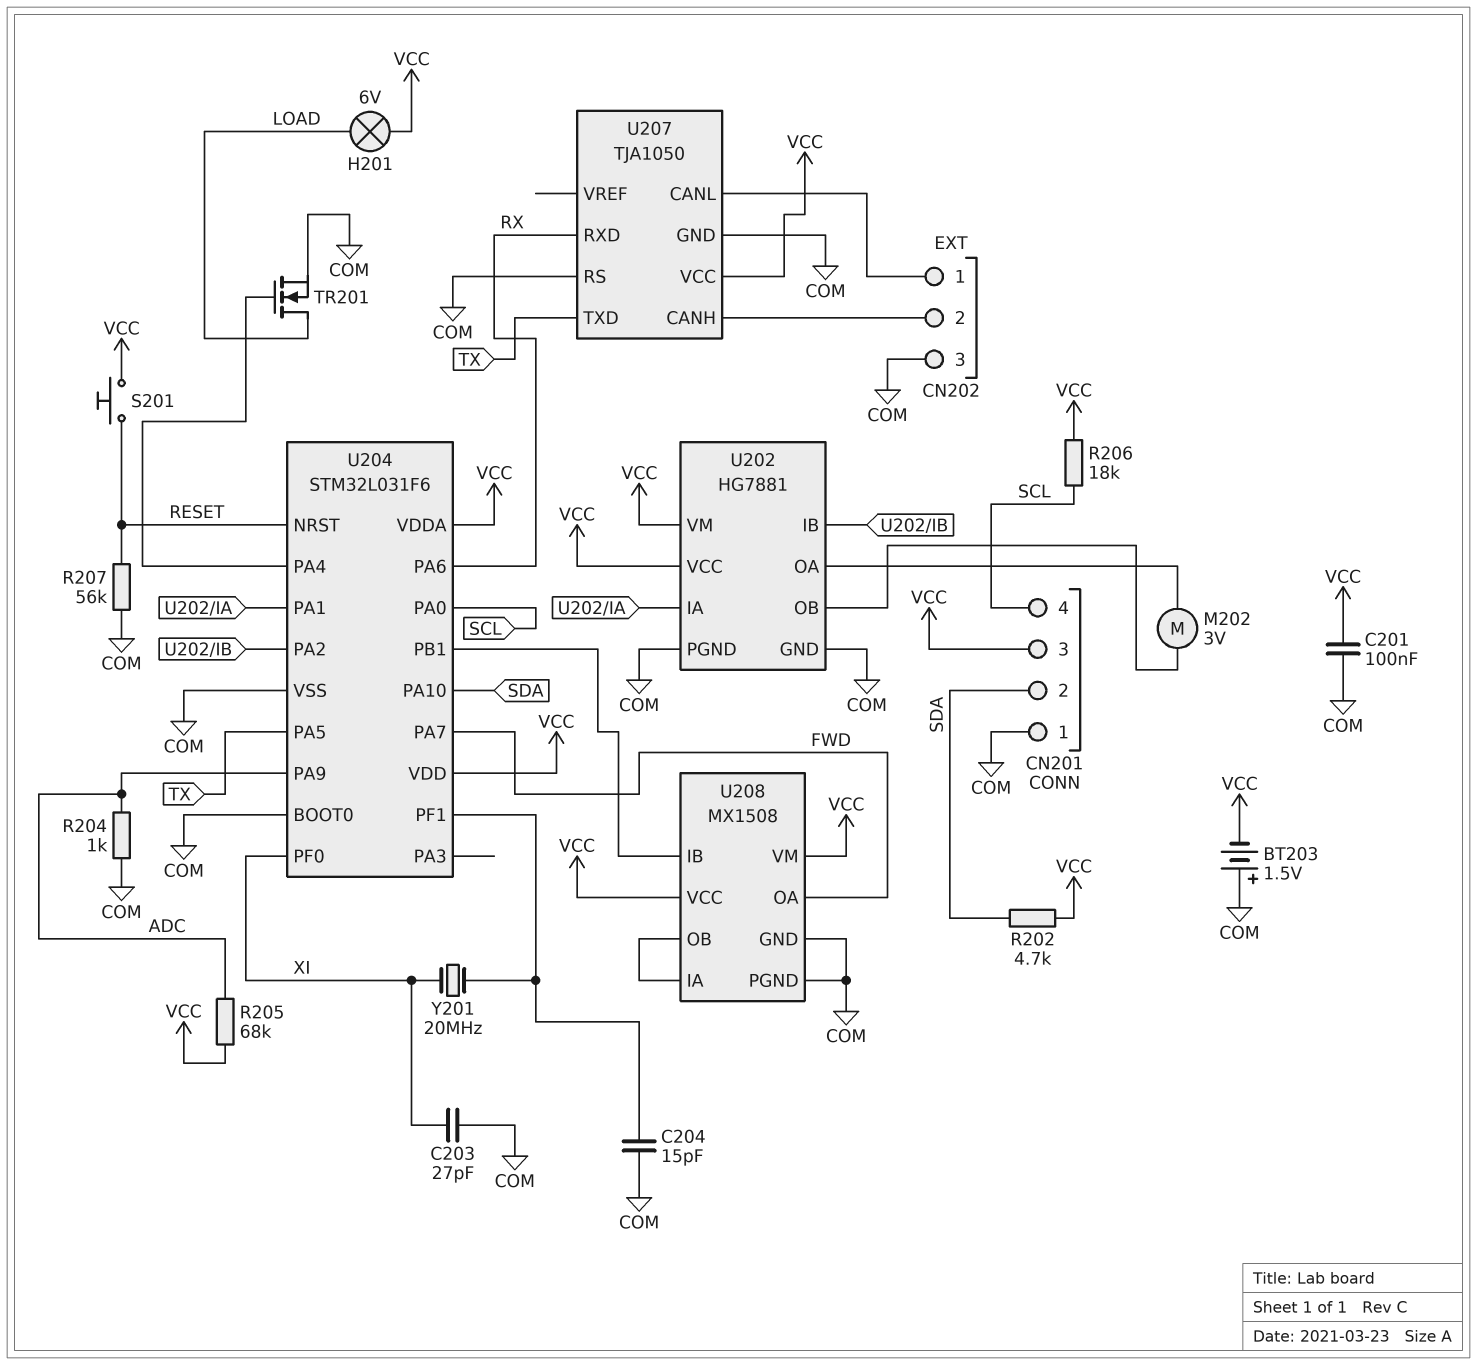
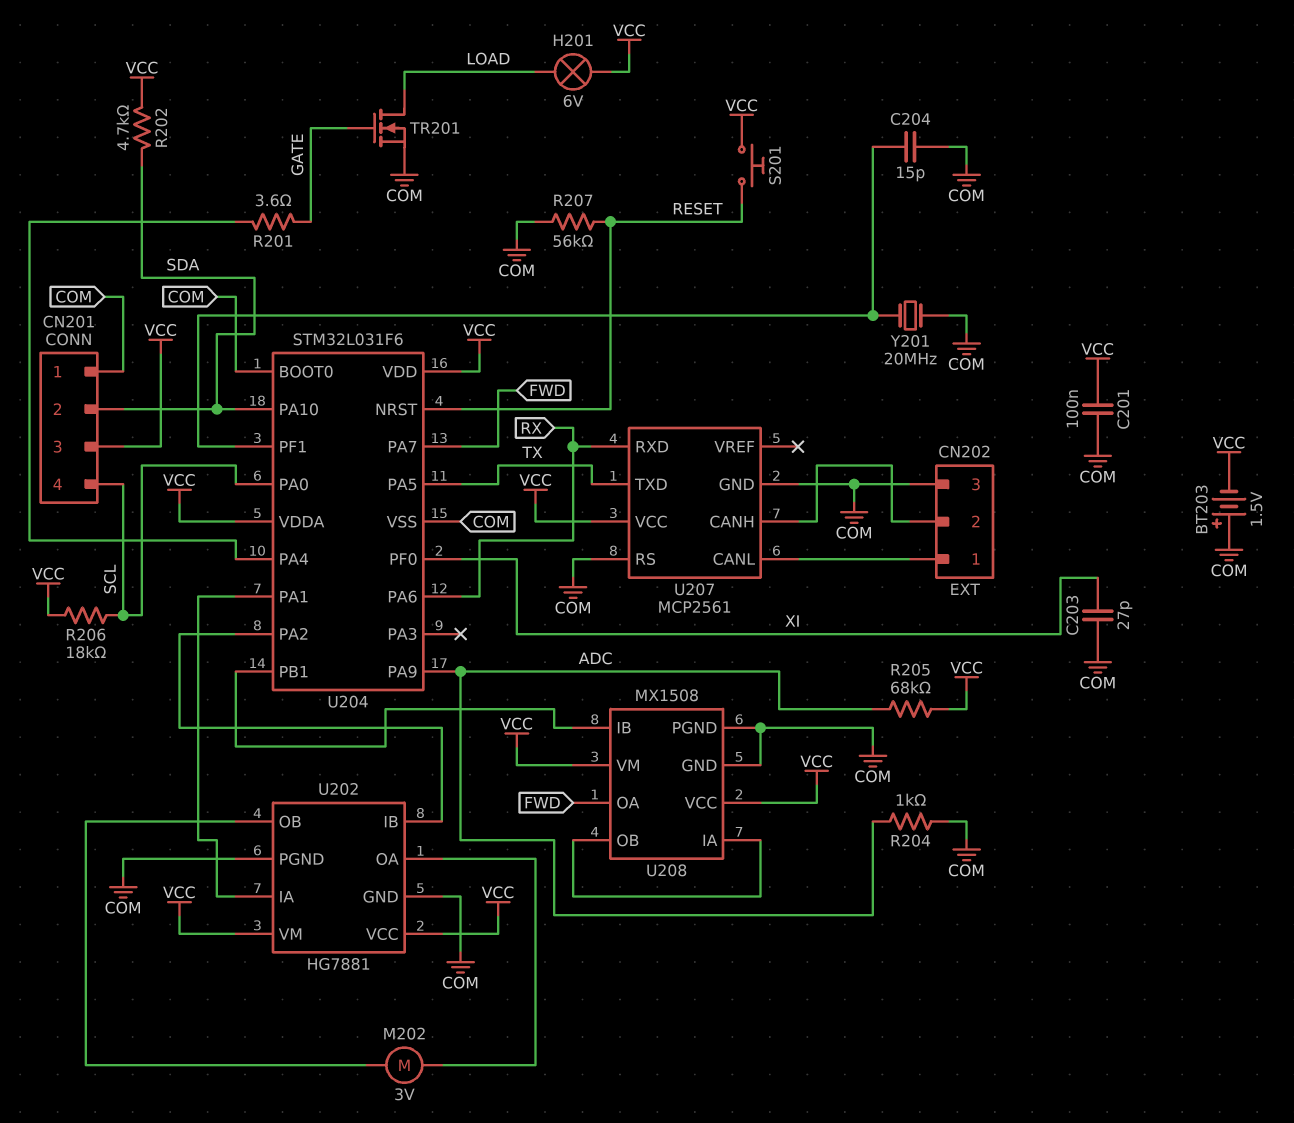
R201: none -> 3.6 (GATE, U204/PA4)
TR201: NMOS (G U204/PA4, D LOAD, S COM) -> NMOS (G GATE, D LOAD, S COM)
U207: TJA1050 -> MCP2561
Y201: 20MHz (U204/PF1, XI) -> 20MHz (COM, U204/PF1)

